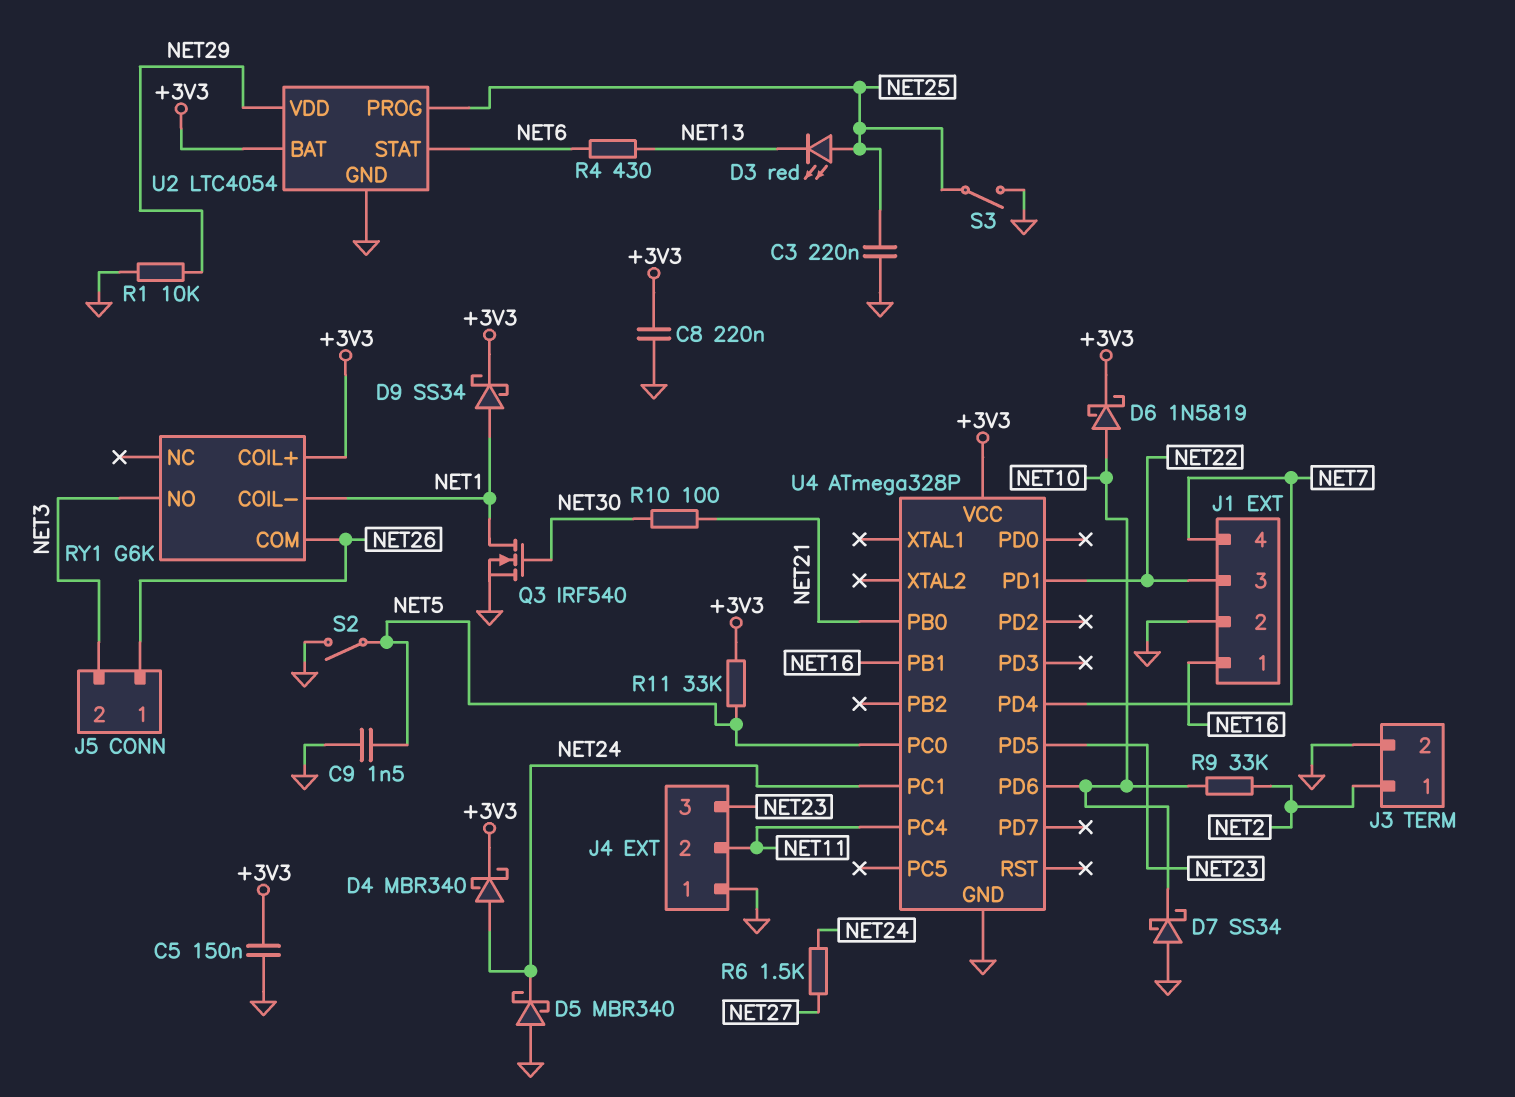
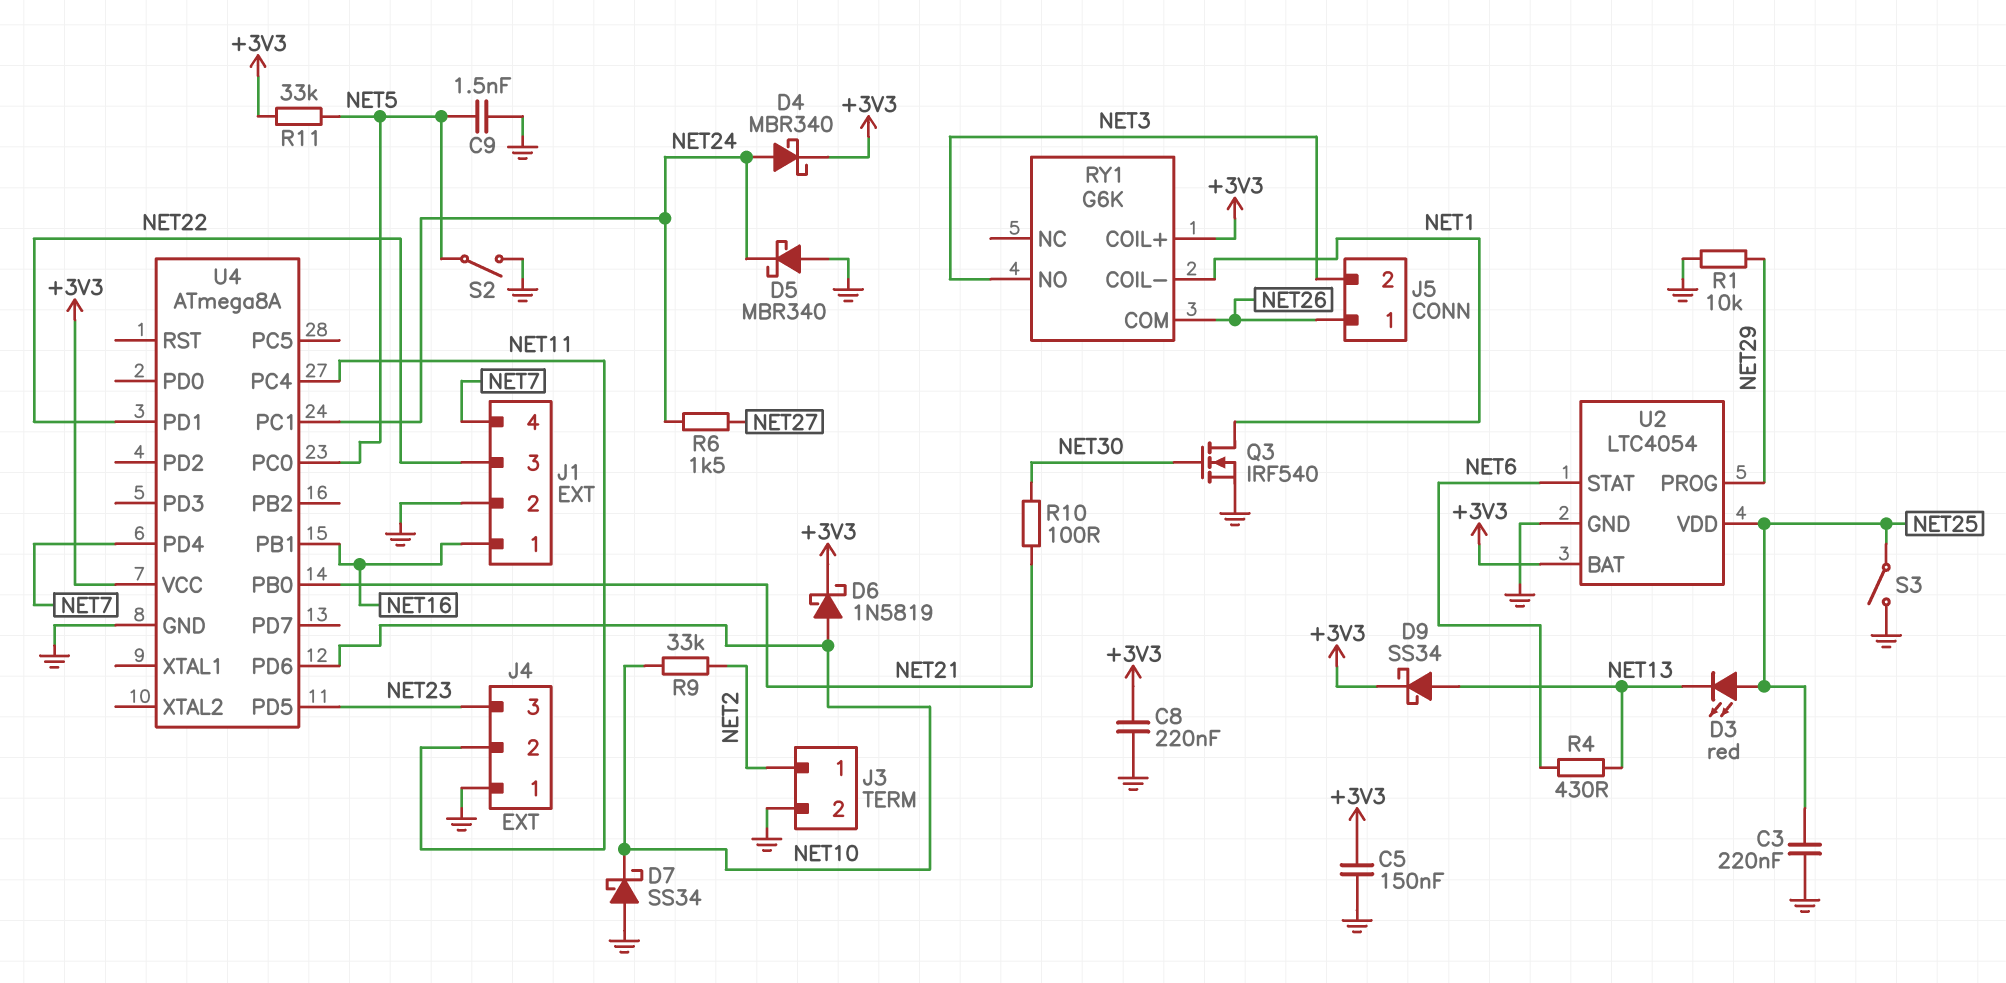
D9: schottky SS34 (A NET1, K +3V3) -> schottky SS34 (A NET13, K +3V3)
U2 pin PROG: NET25 -> NET29
U2 pin VDD: NET29 -> NET25
U4: ATmega328P -> ATmega8A

